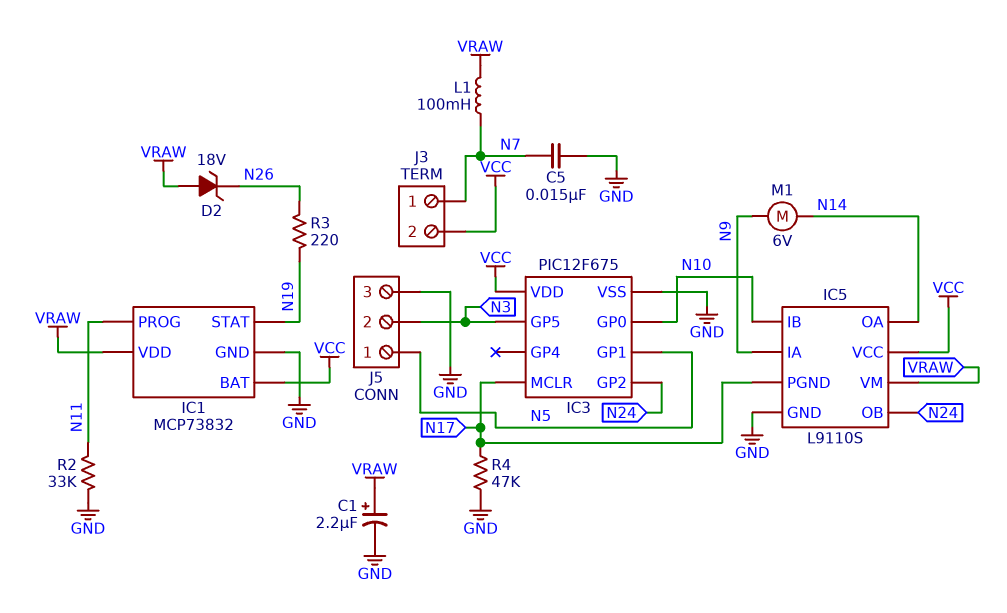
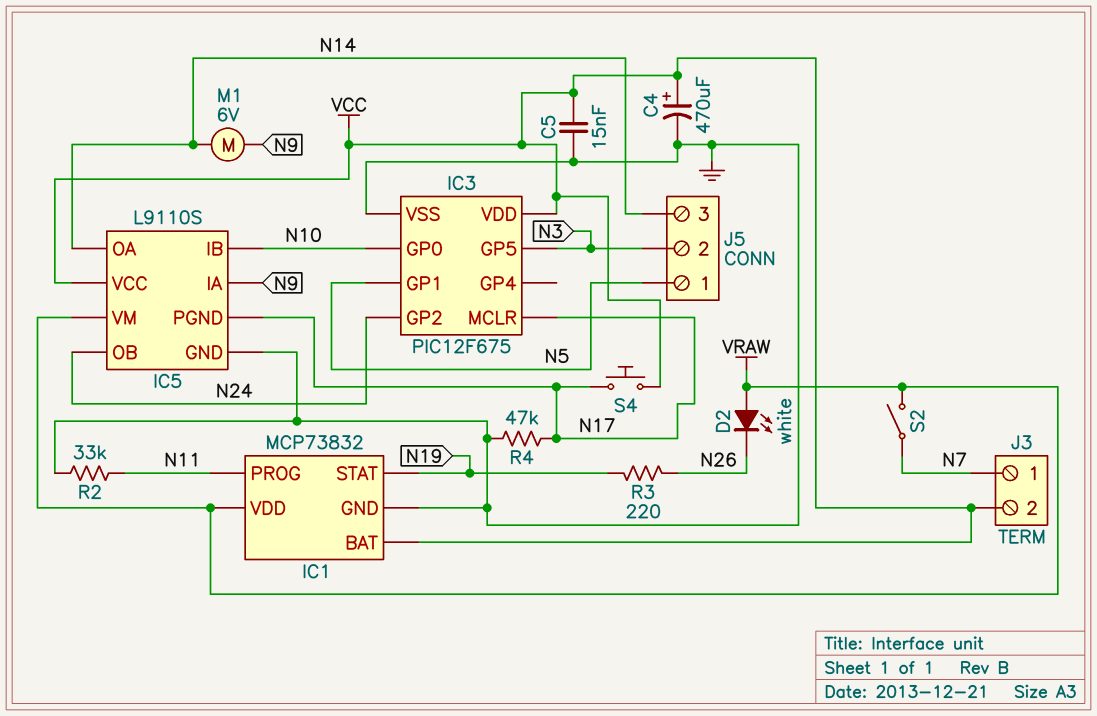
C1: 2.2uF (plus VRAW, minus GND) -> none
C4: none -> 470uF (plus VCC, minus GND)
C5: 15nF (GND, N7) -> 15nF (GND, VCC)
D2: zener 18V (A VRAW, K N26) -> LED white (A VRAW, K N26)
J5 pin 3: GND -> N14
L1: 100mH (N7, VRAW) -> none
S2: none -> switch (N7, VRAW)
S4: none -> button (N17, VCC)

